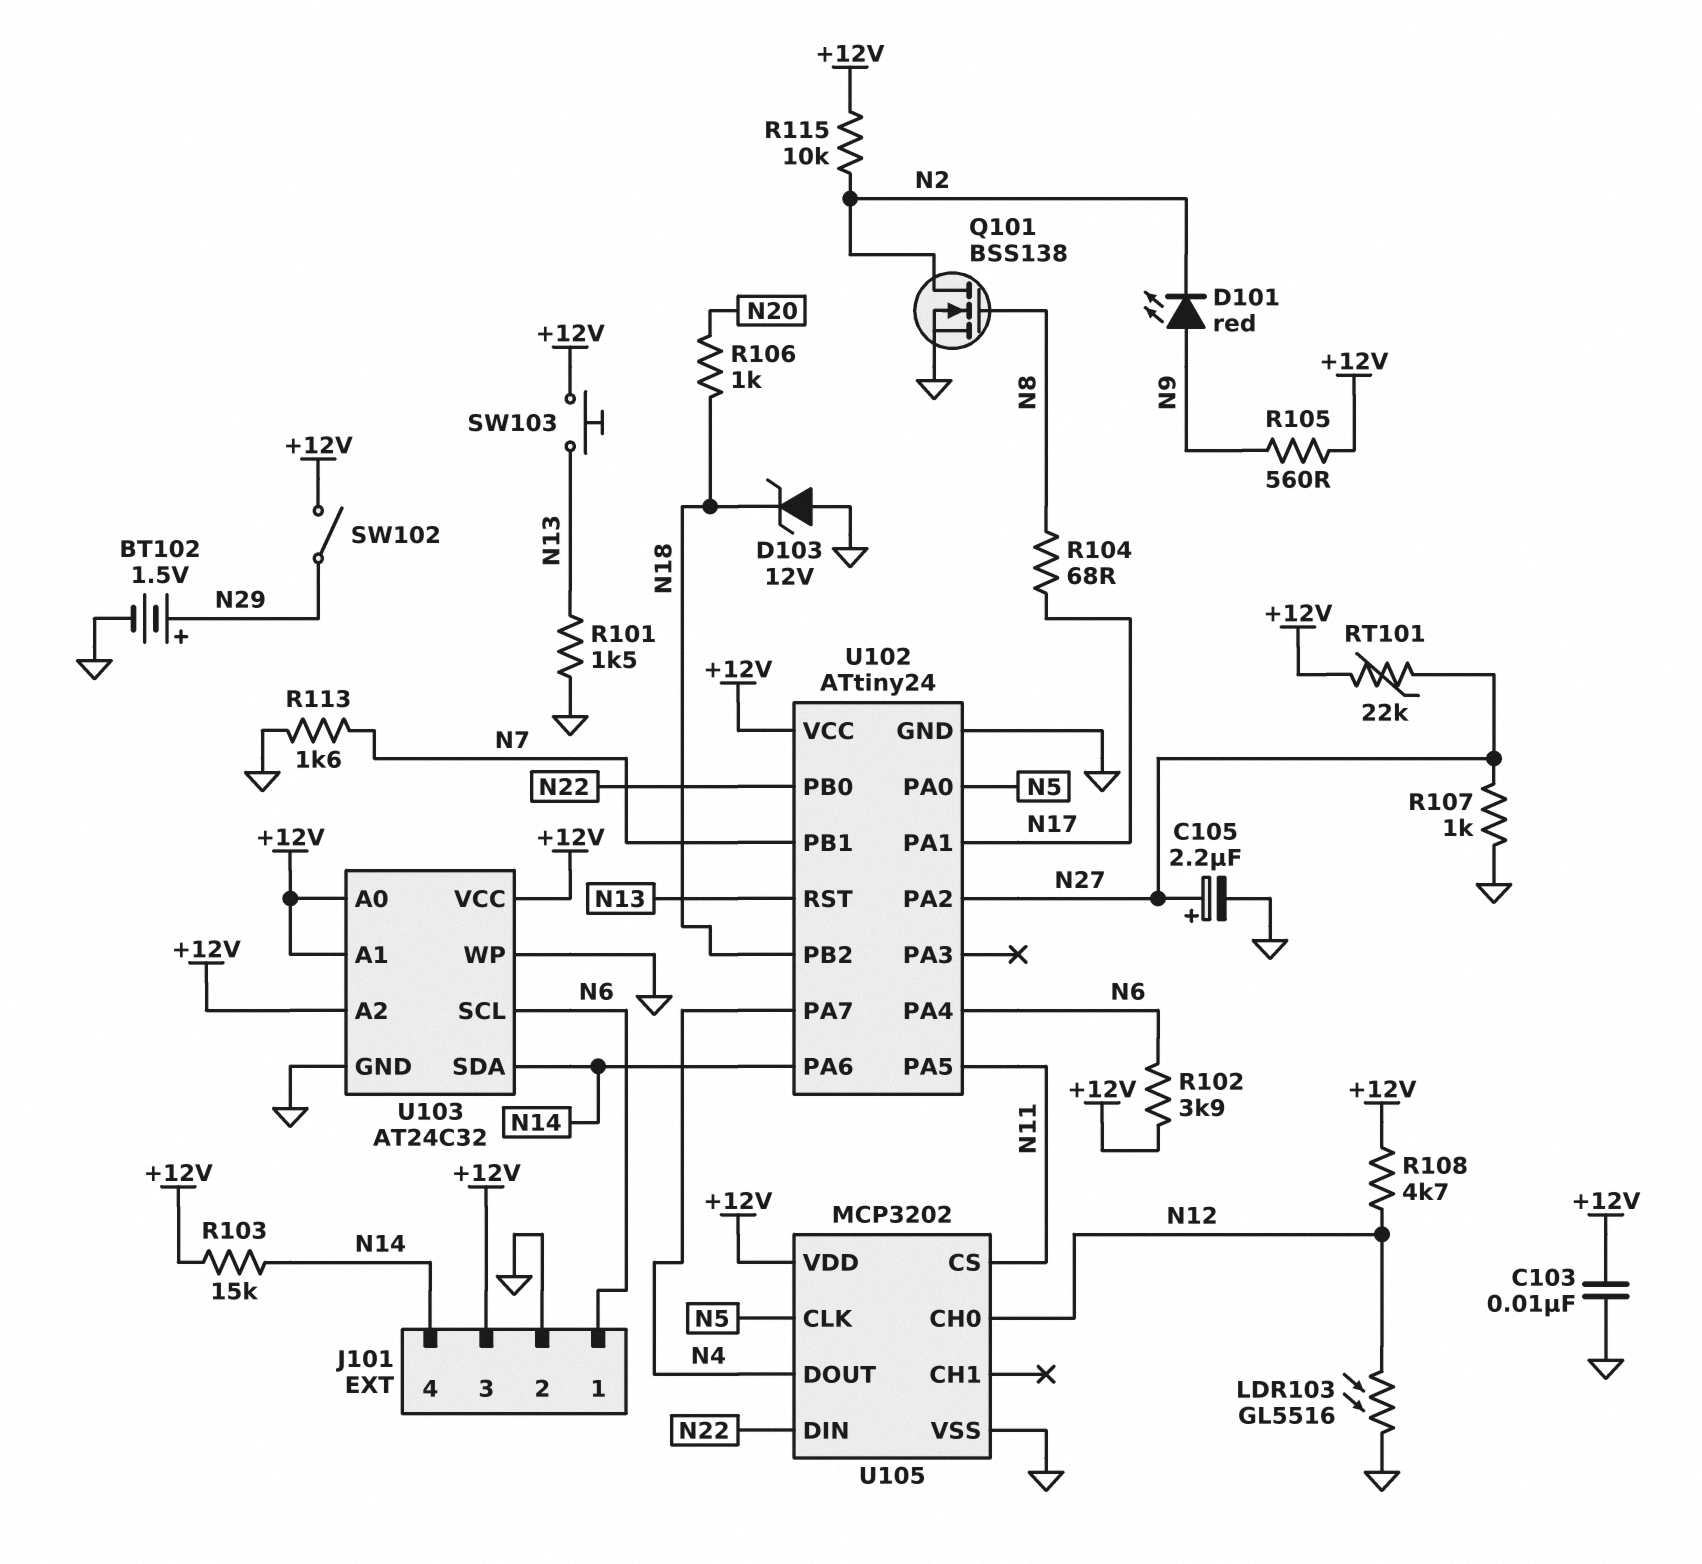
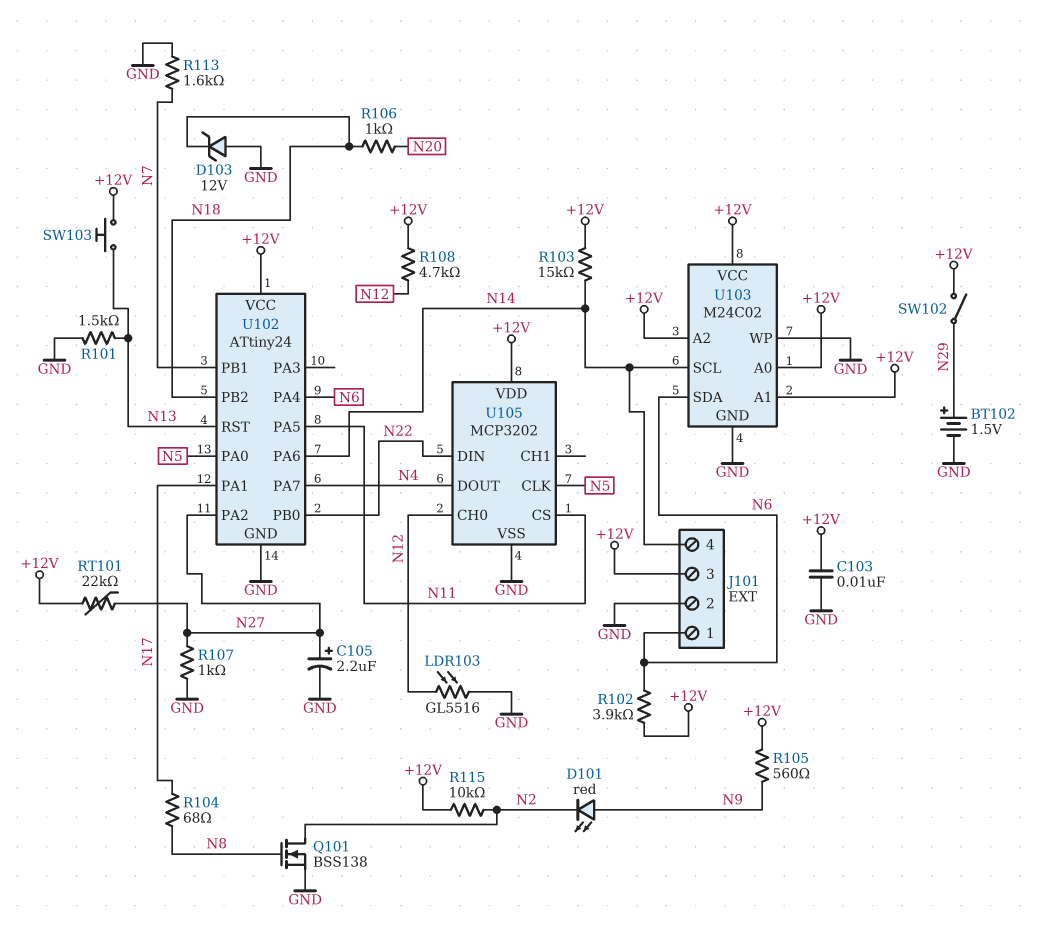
U103: AT24C32 -> M24C02
U103 pin SCL: N6 -> N14
U103 pin SDA: N14 -> N6

